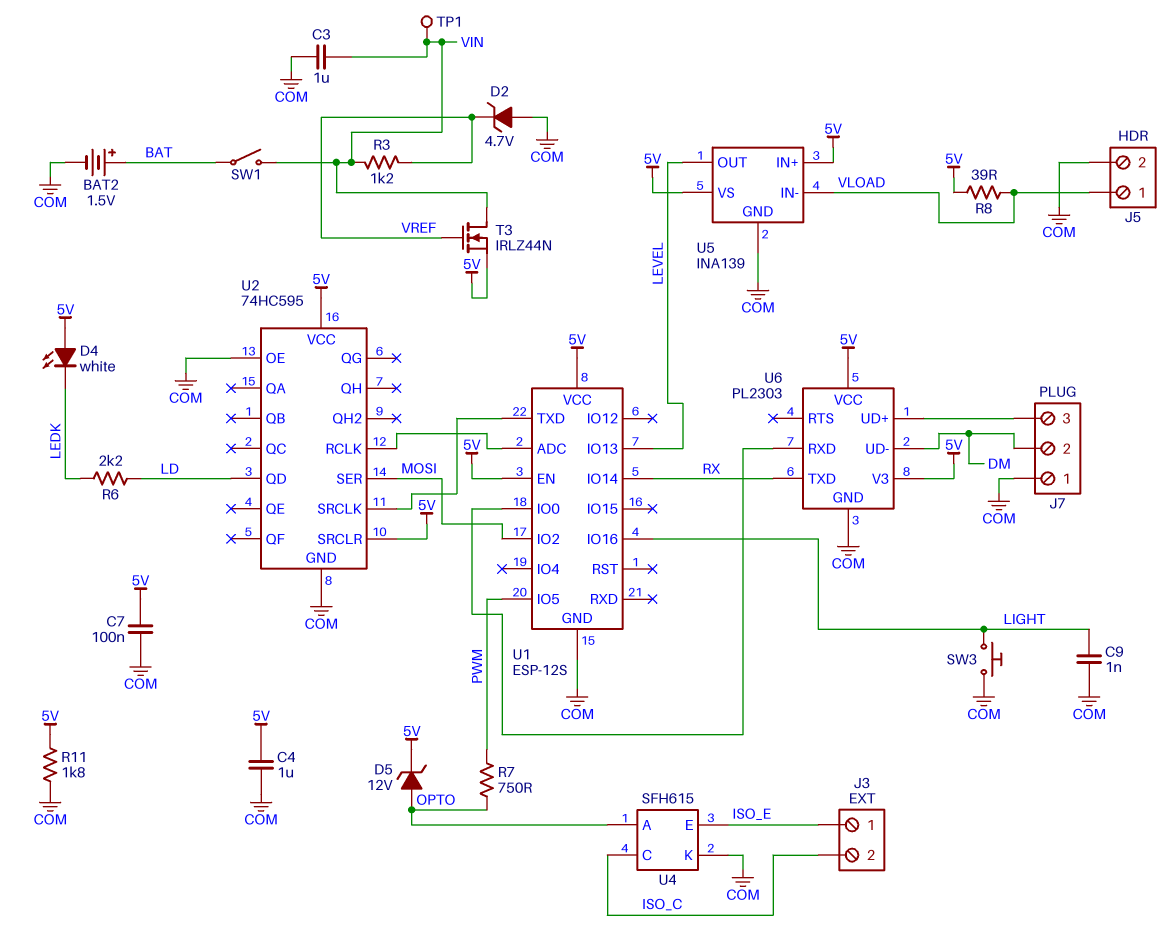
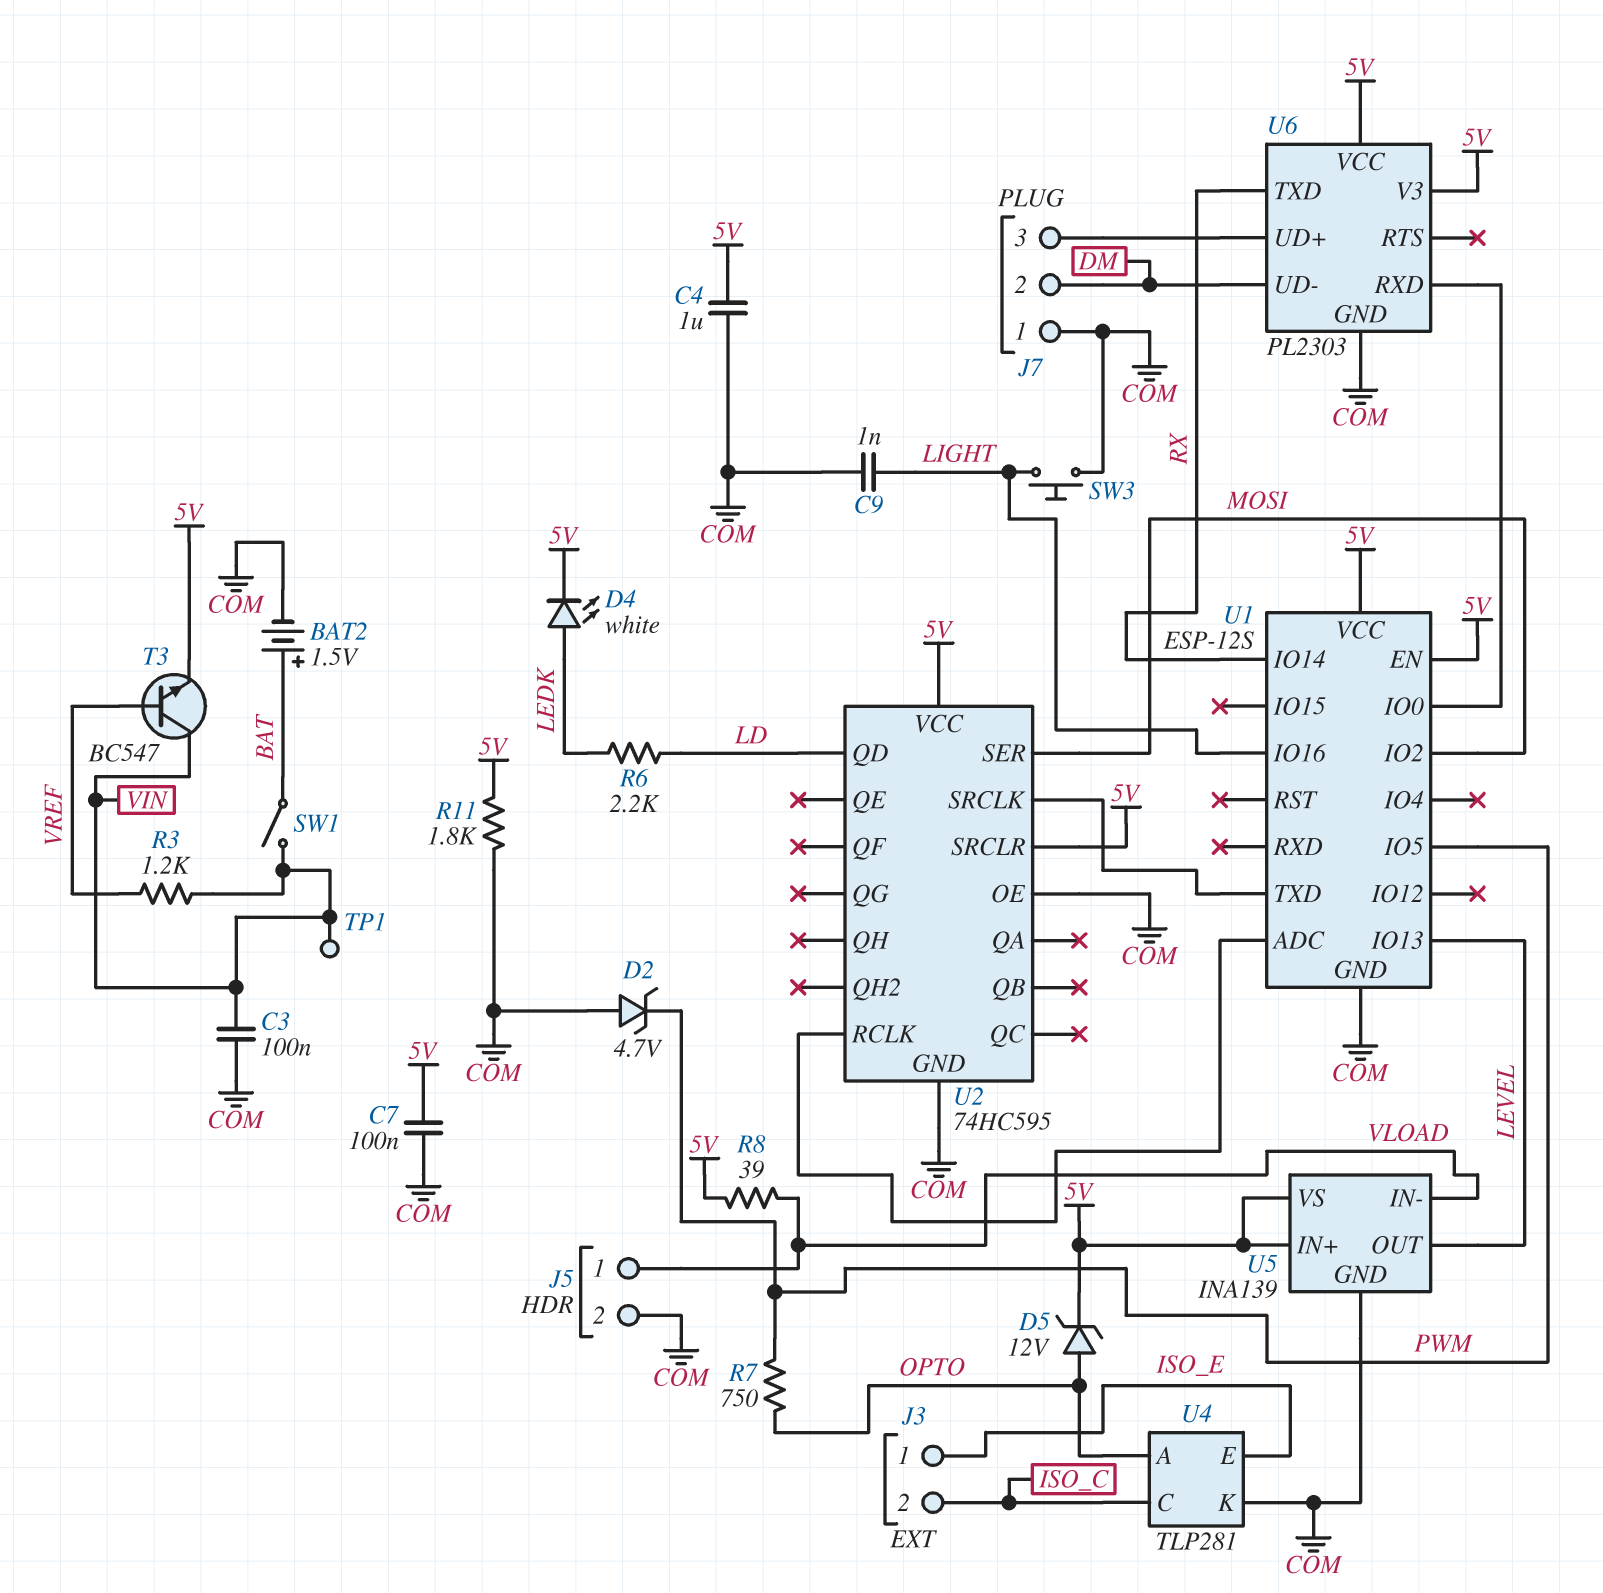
C3: 1uF (COM, VIN) -> 100nF (COM, VIN)
D2: zener 4.7V (A COM, K VREF) -> zener 4.7V (A COM, K PWM)
D4: LED white (A 5V, K LEDK) -> LED white (A LEDK, K 5V)
T3: NMOS IRLZ44N (G VREF, D VIN, S 5V) -> NPN BC547 (B VREF, C VIN, E 5V)
U4: SFH615 -> TLP281

